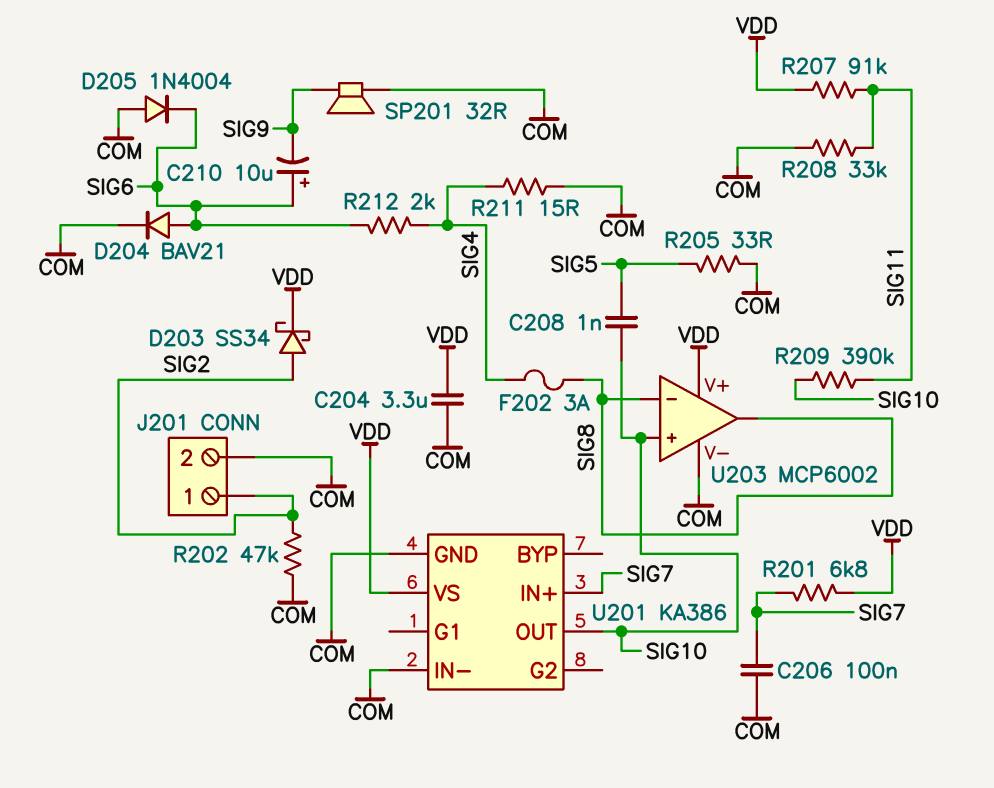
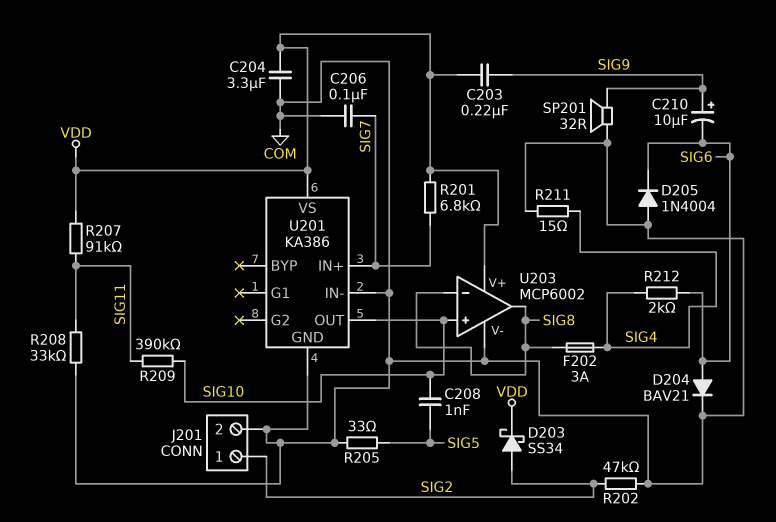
C203: none -> 220nF (SIG9, VDD)
C210: 10uF (plus SIG6, minus SIG9) -> 10uF (plus SIG9, minus SIG6)

